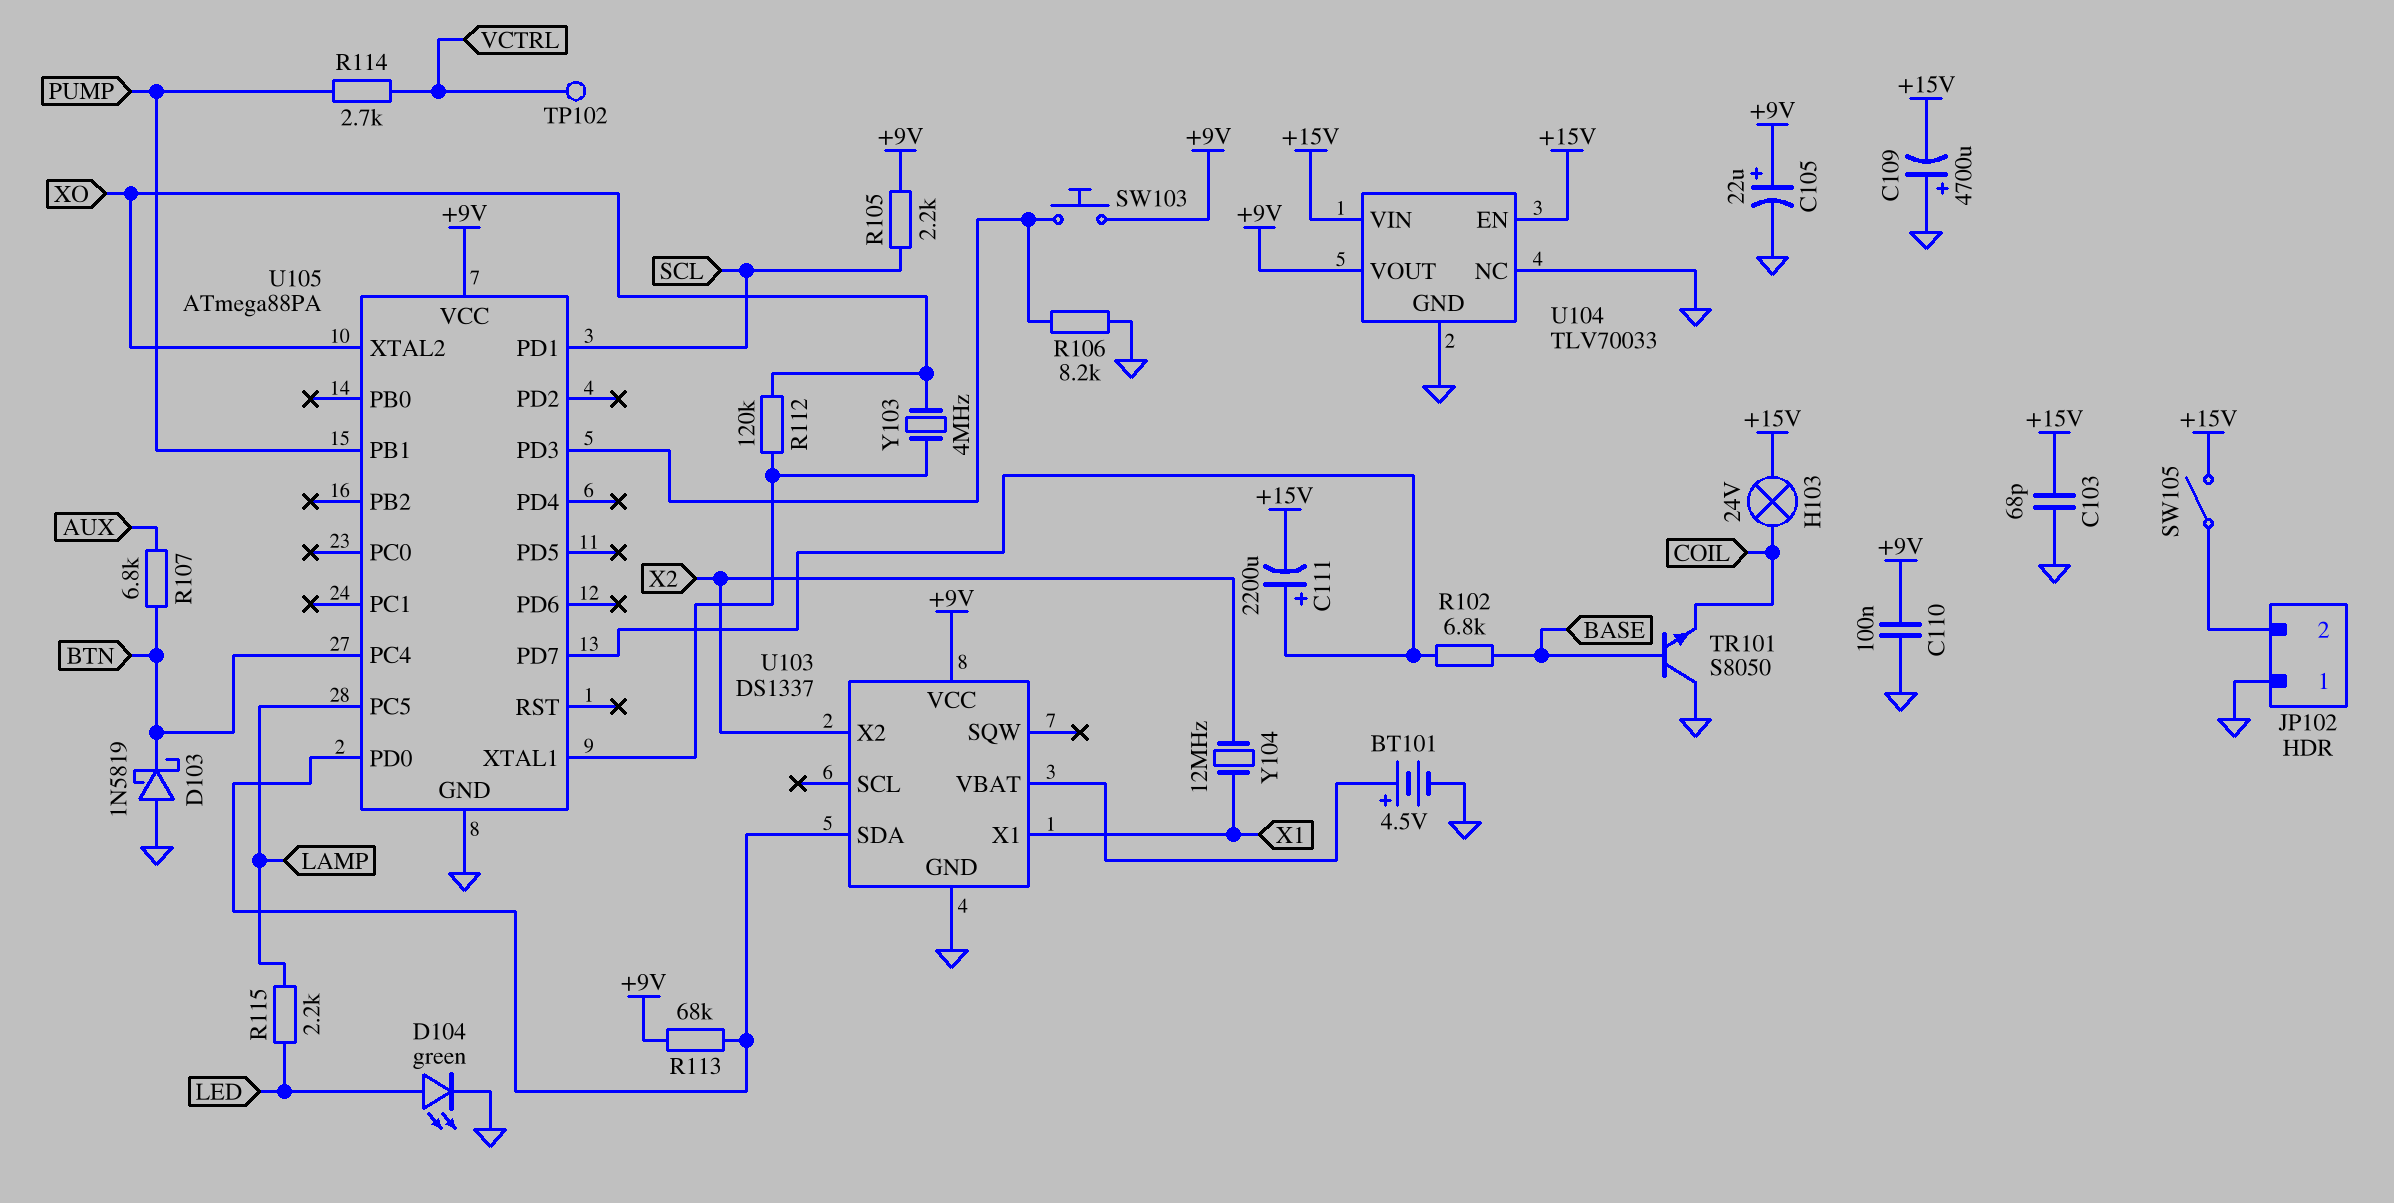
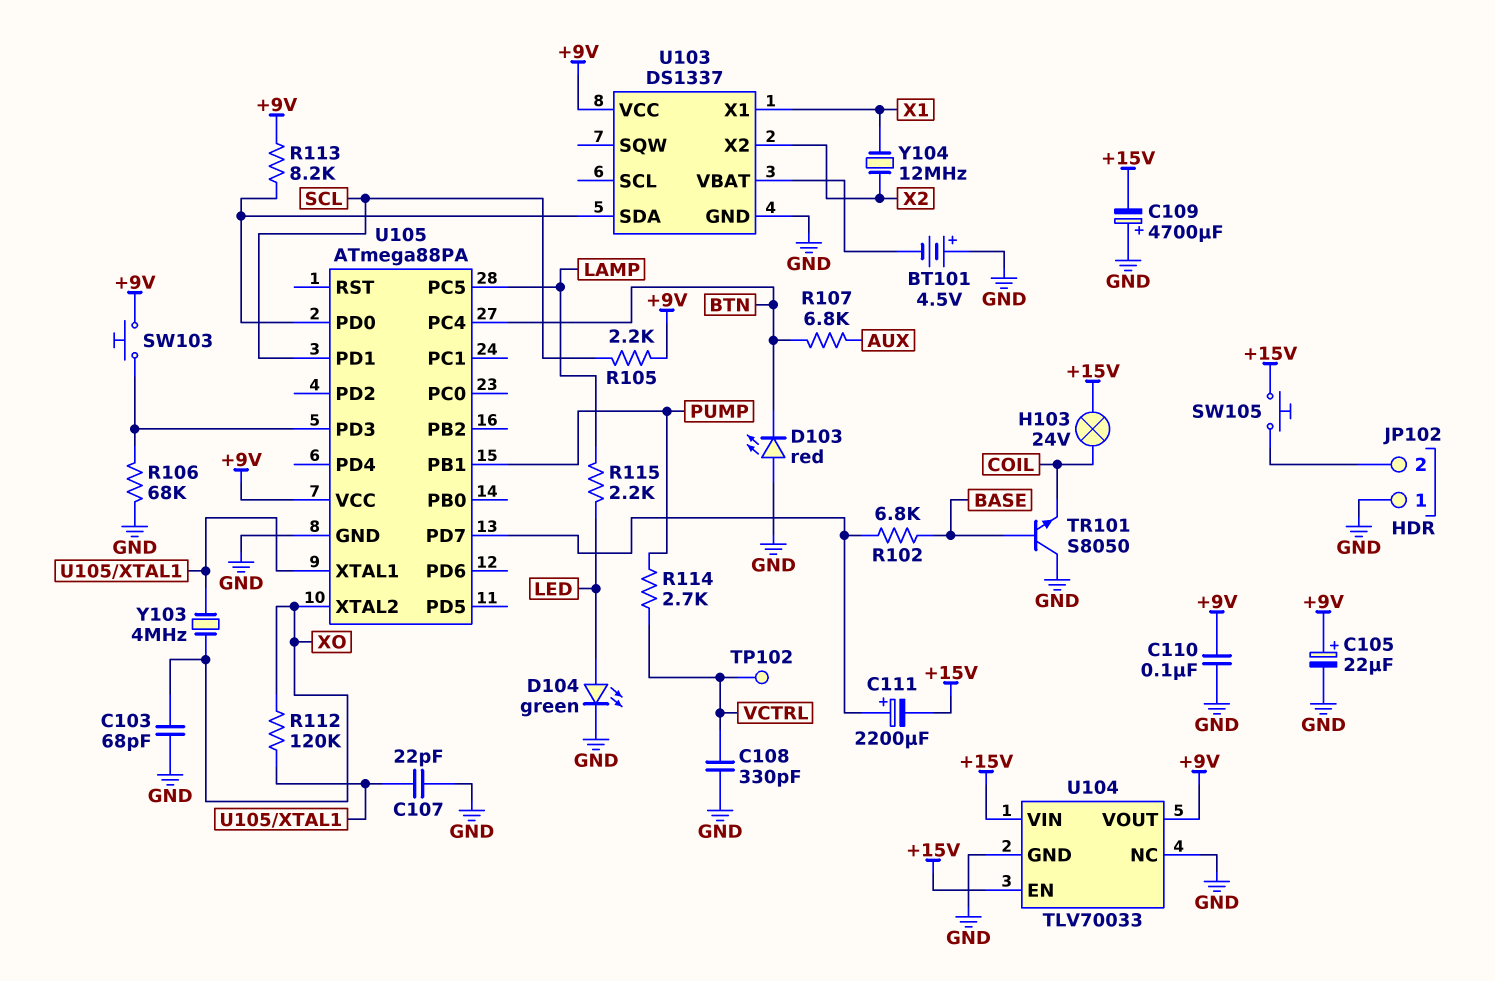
BT101: 4.5V (plus U103/VBAT, minus GND) -> 4.5V (plus GND, minus U103/VBAT)
C103: 68pF (+15V, GND) -> 68pF (GND, XO)
C107: none -> 22pF (GND, U105/XTAL1)
C108: none -> 330pF (GND, VCTRL)
D103: schottky 1N5819 (A GND, K BTN) -> LED red (A GND, K BTN)
R106: 8.2k (GND, U105/PD3) -> 68k (GND, U105/PD3)
R113: 68k (+9V, U103/SDA) -> 8.2k (+9V, U103/SDA)
SW105: switch (+15V, JP102/2) -> button (+15V, JP102/2)

